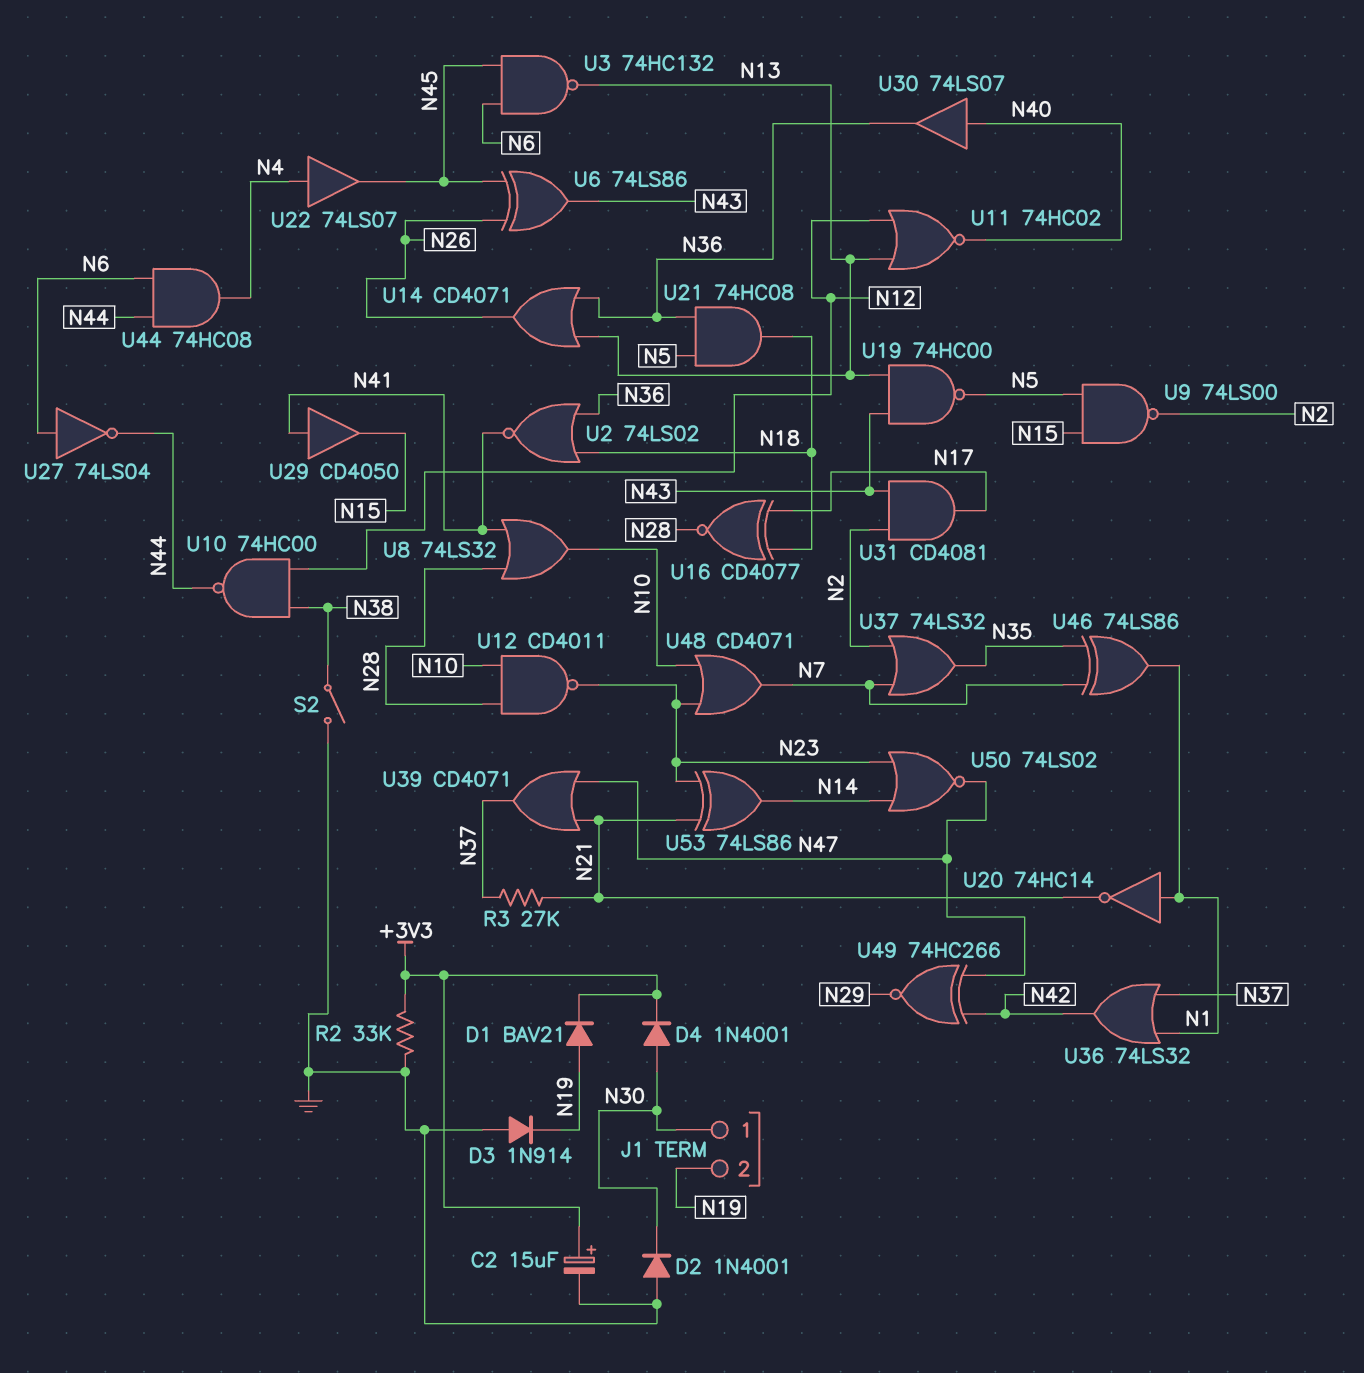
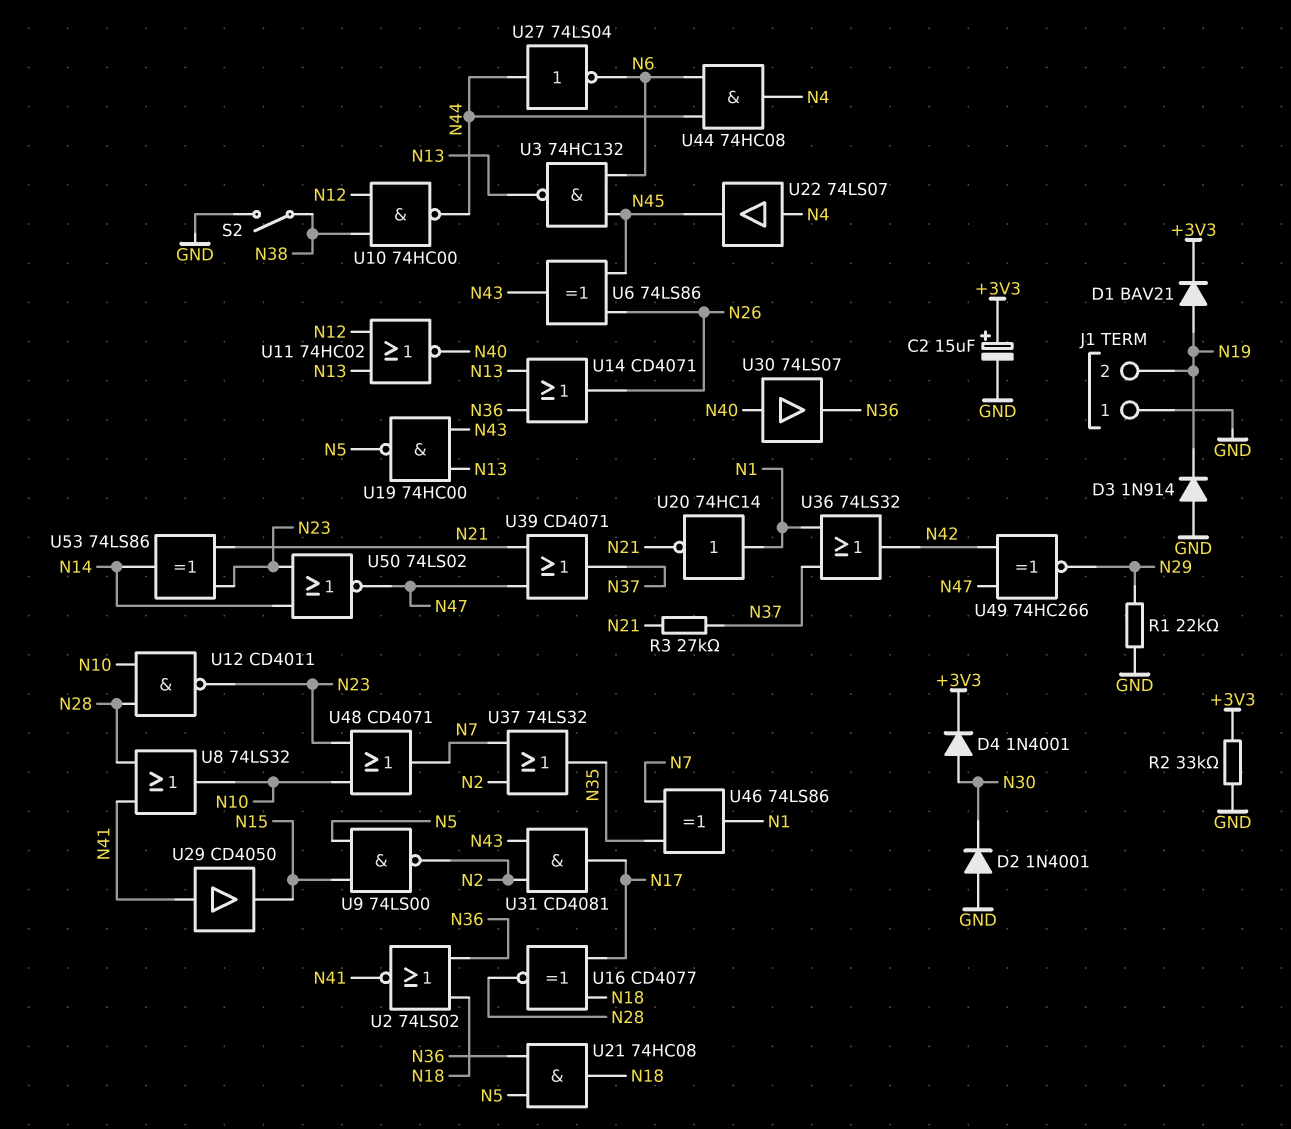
J1 pin 1: N30 -> GND
R1: none -> 22k (GND, N29)
U27: NOT 74LS04 (in N6, out N44) -> NOT 74LS04 (in N44, out N6)

